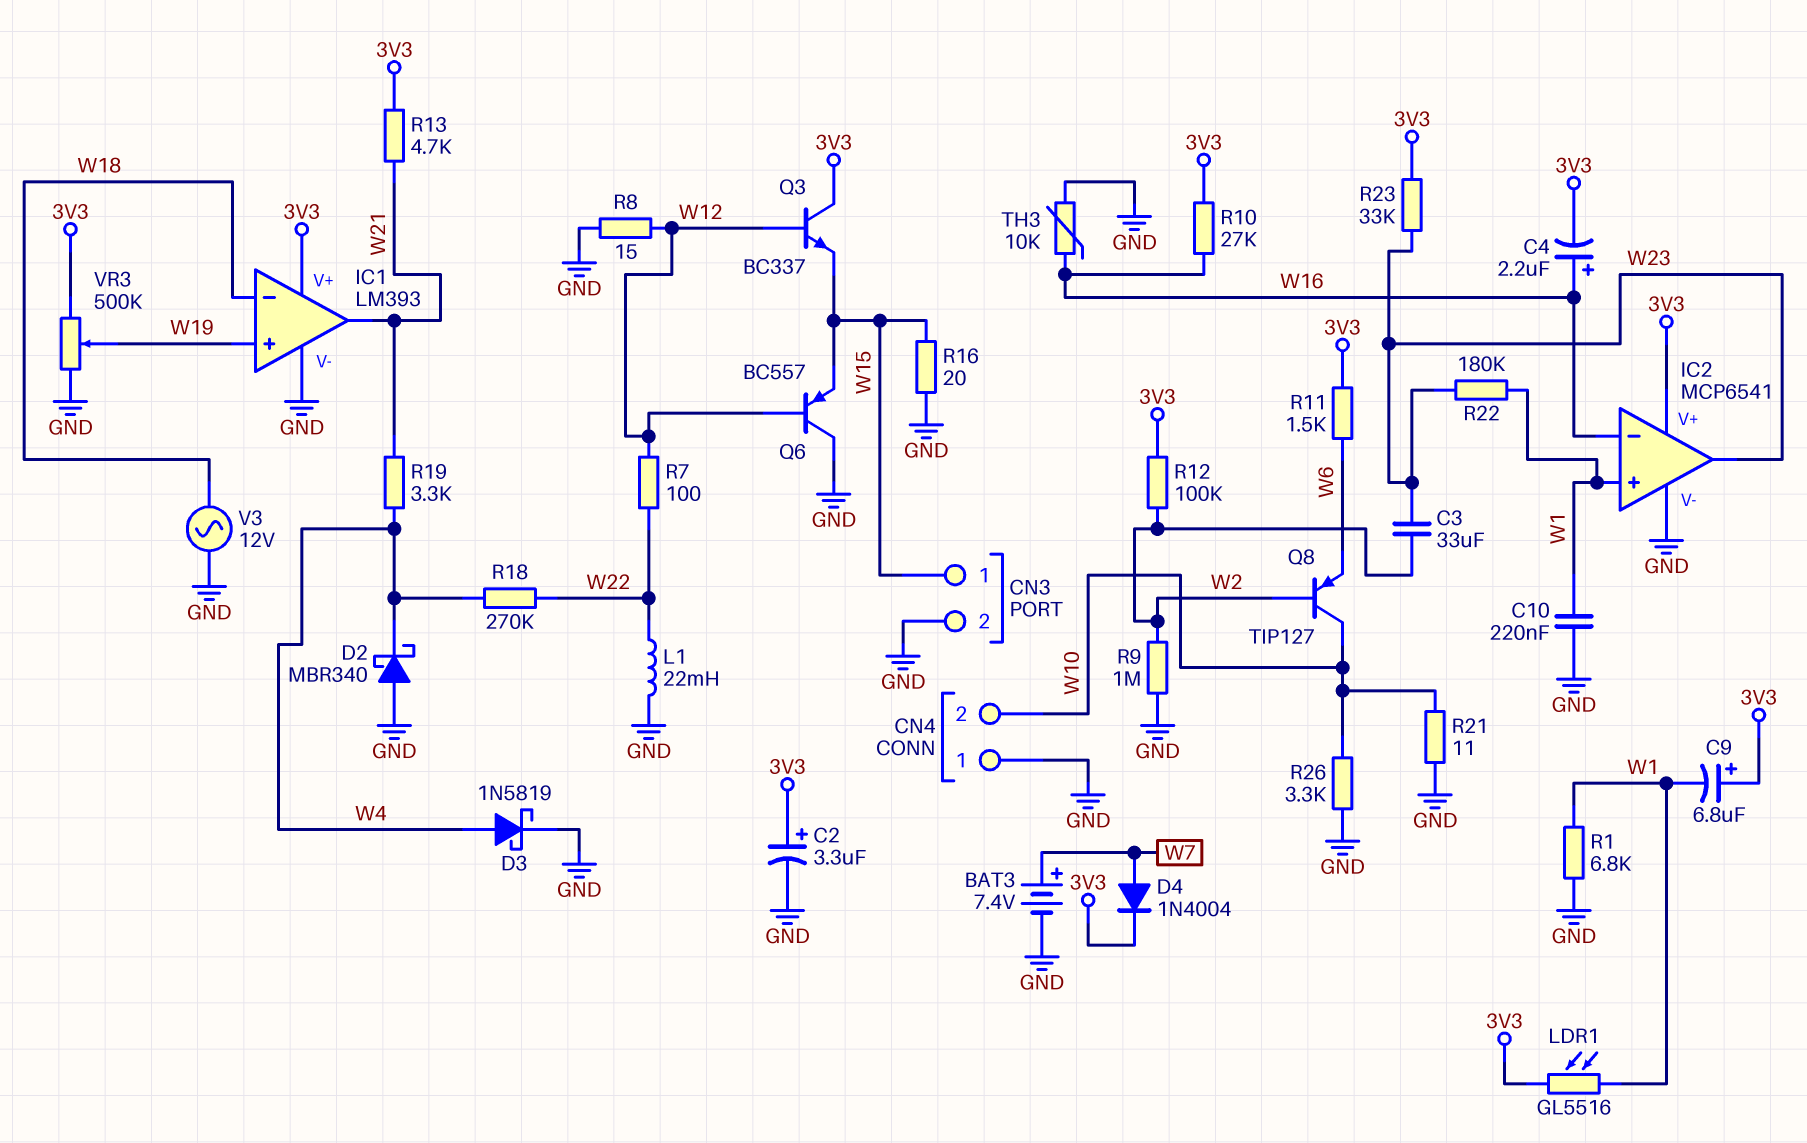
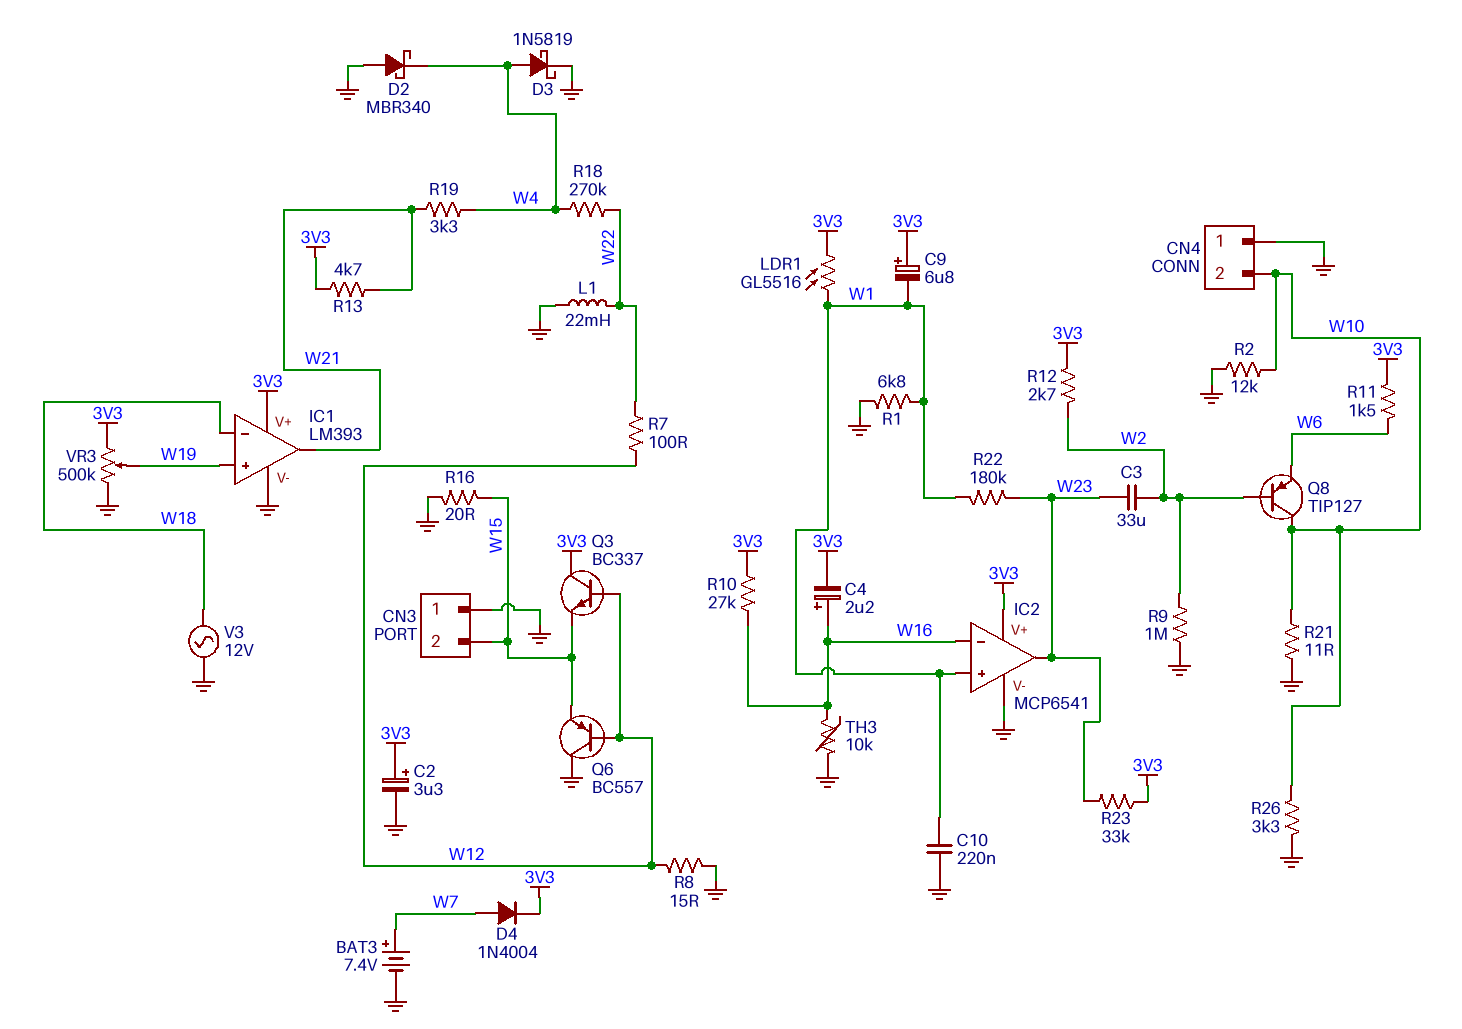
CN3 pin 1: W15 -> GND
CN3 pin 2: GND -> W15
R2: none -> 12k (GND, W10)
R12: 100k (3V3, W2) -> 2.7k (3V3, W2)

